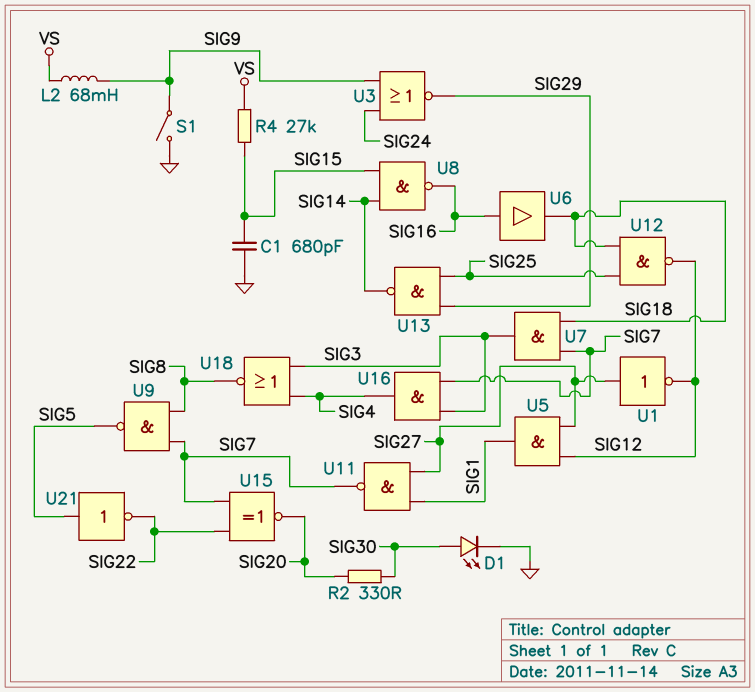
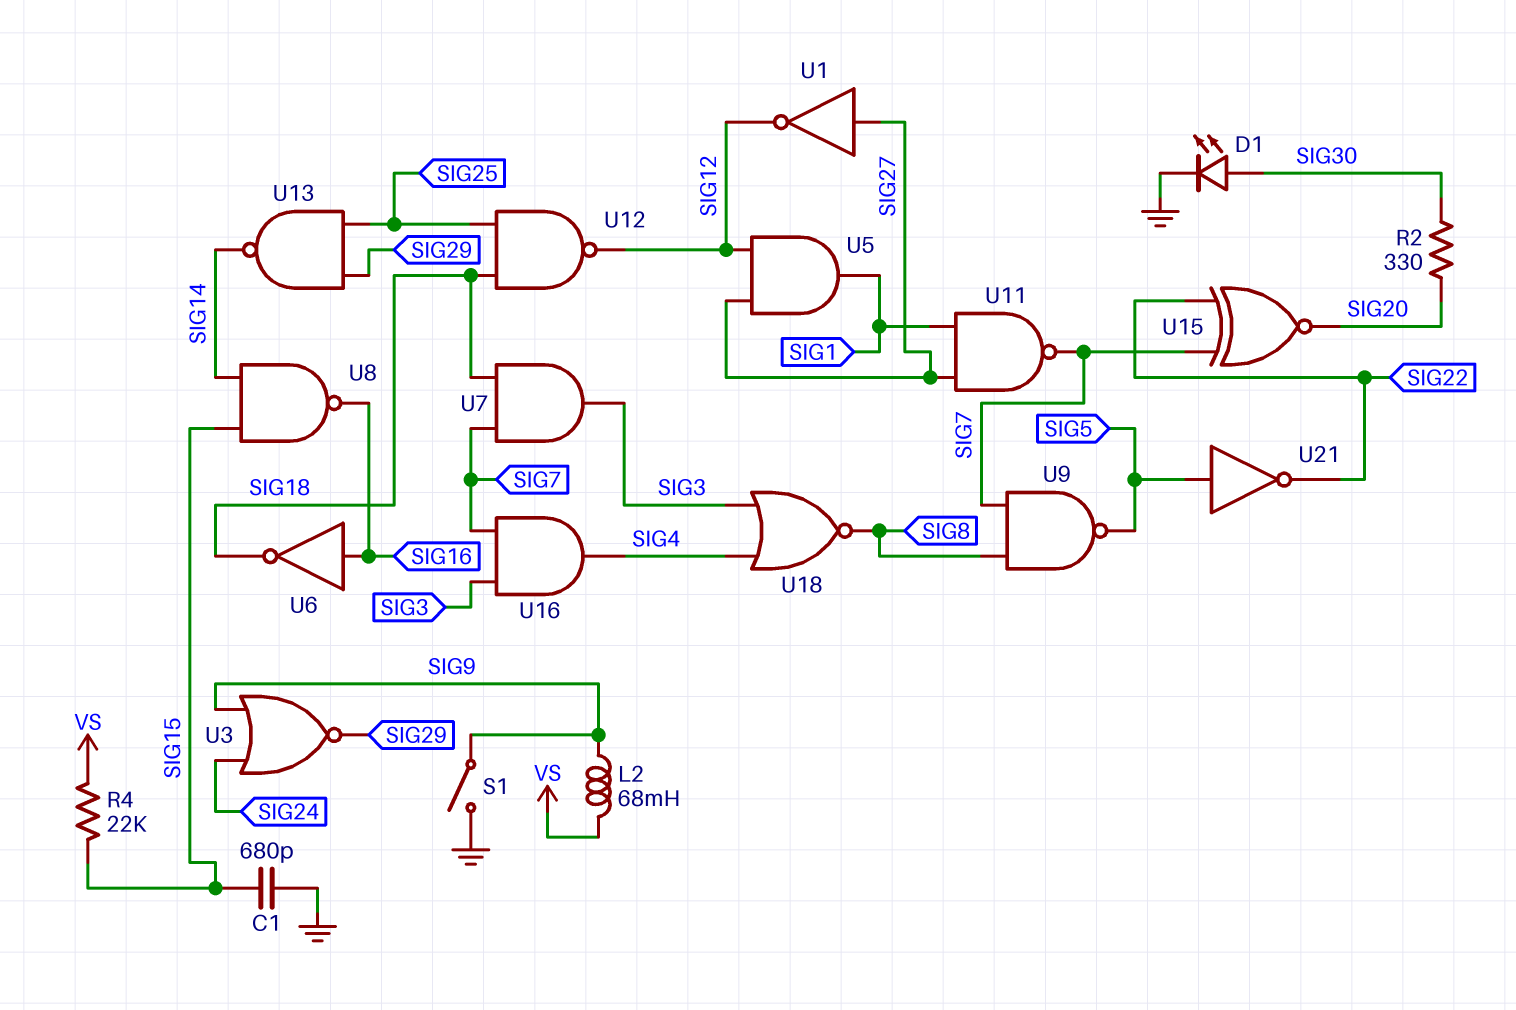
R4: 27k (SIG15, VS) -> 22k (SIG15, VS)
U6: buffer (in SIG16, out SIG18) -> NOT (in SIG16, out SIG18)

